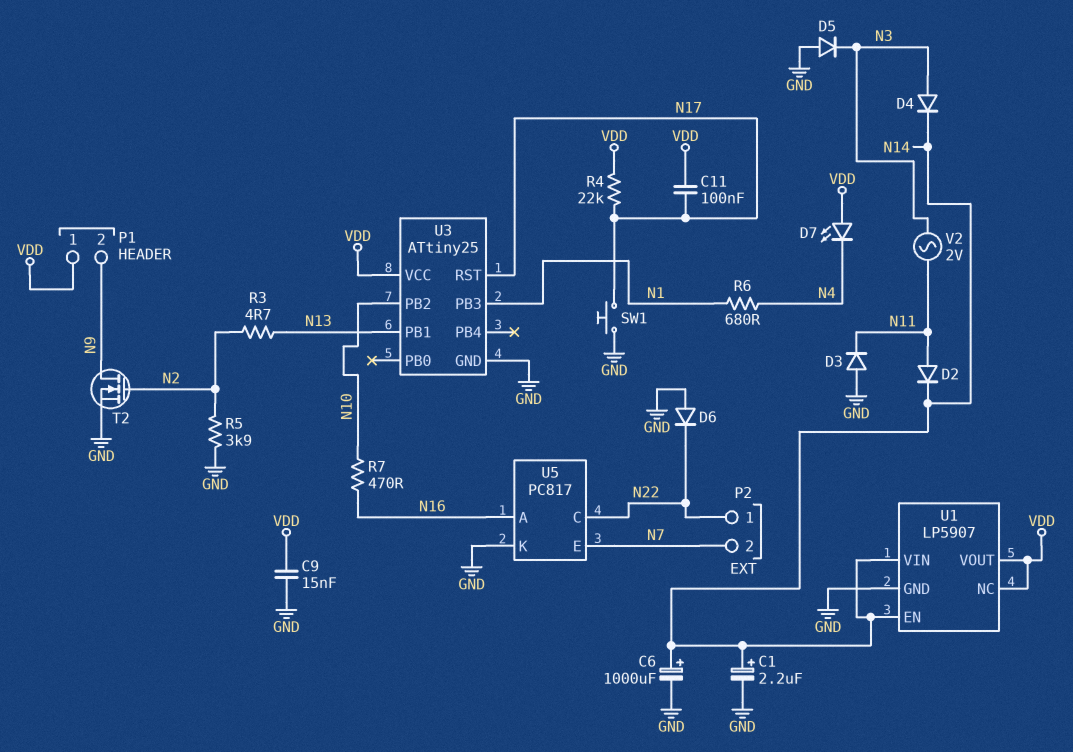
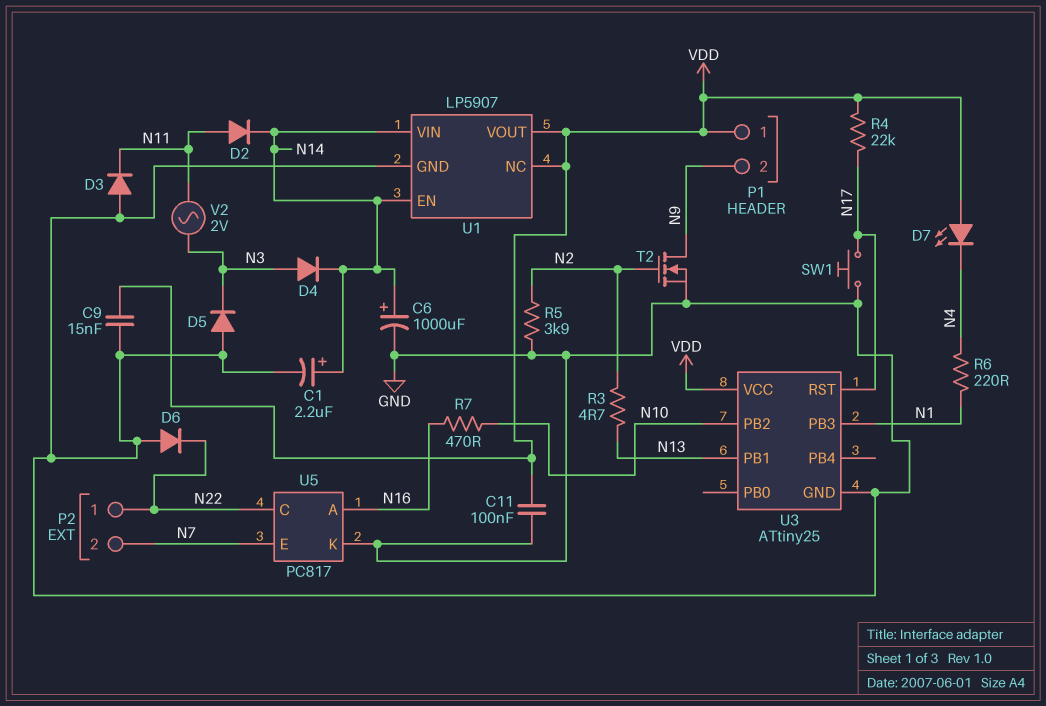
C11: 100nF (N17, VDD) -> 100nF (GND, VDD)
R6: 680 (N1, N4) -> 220 (N1, N4)

